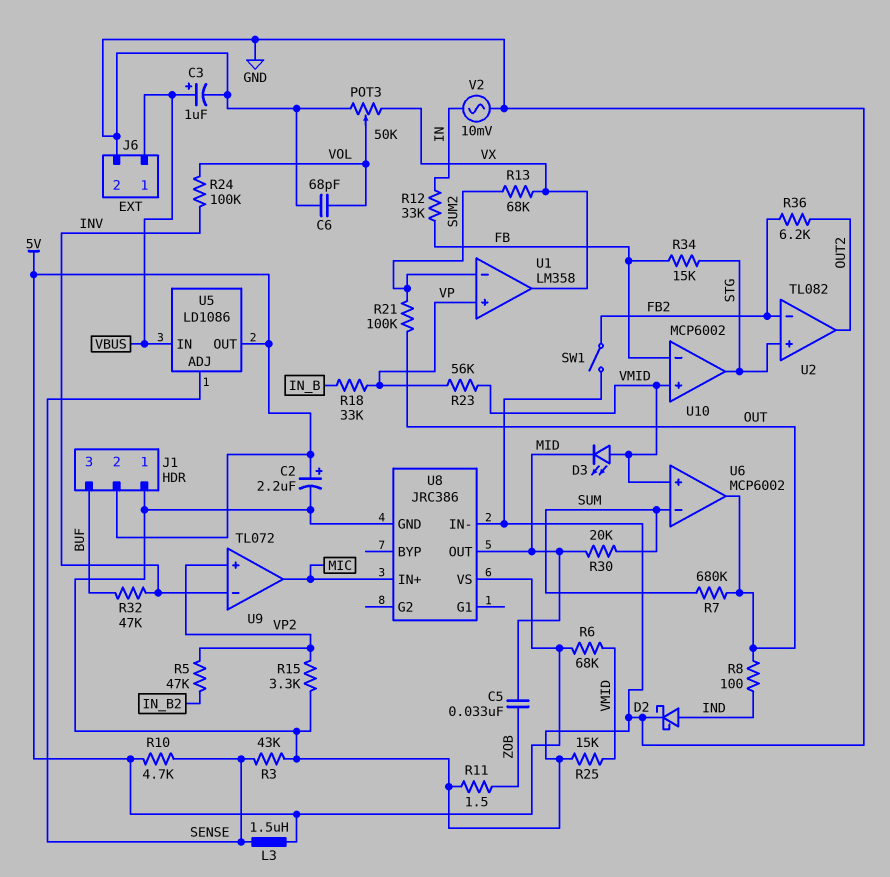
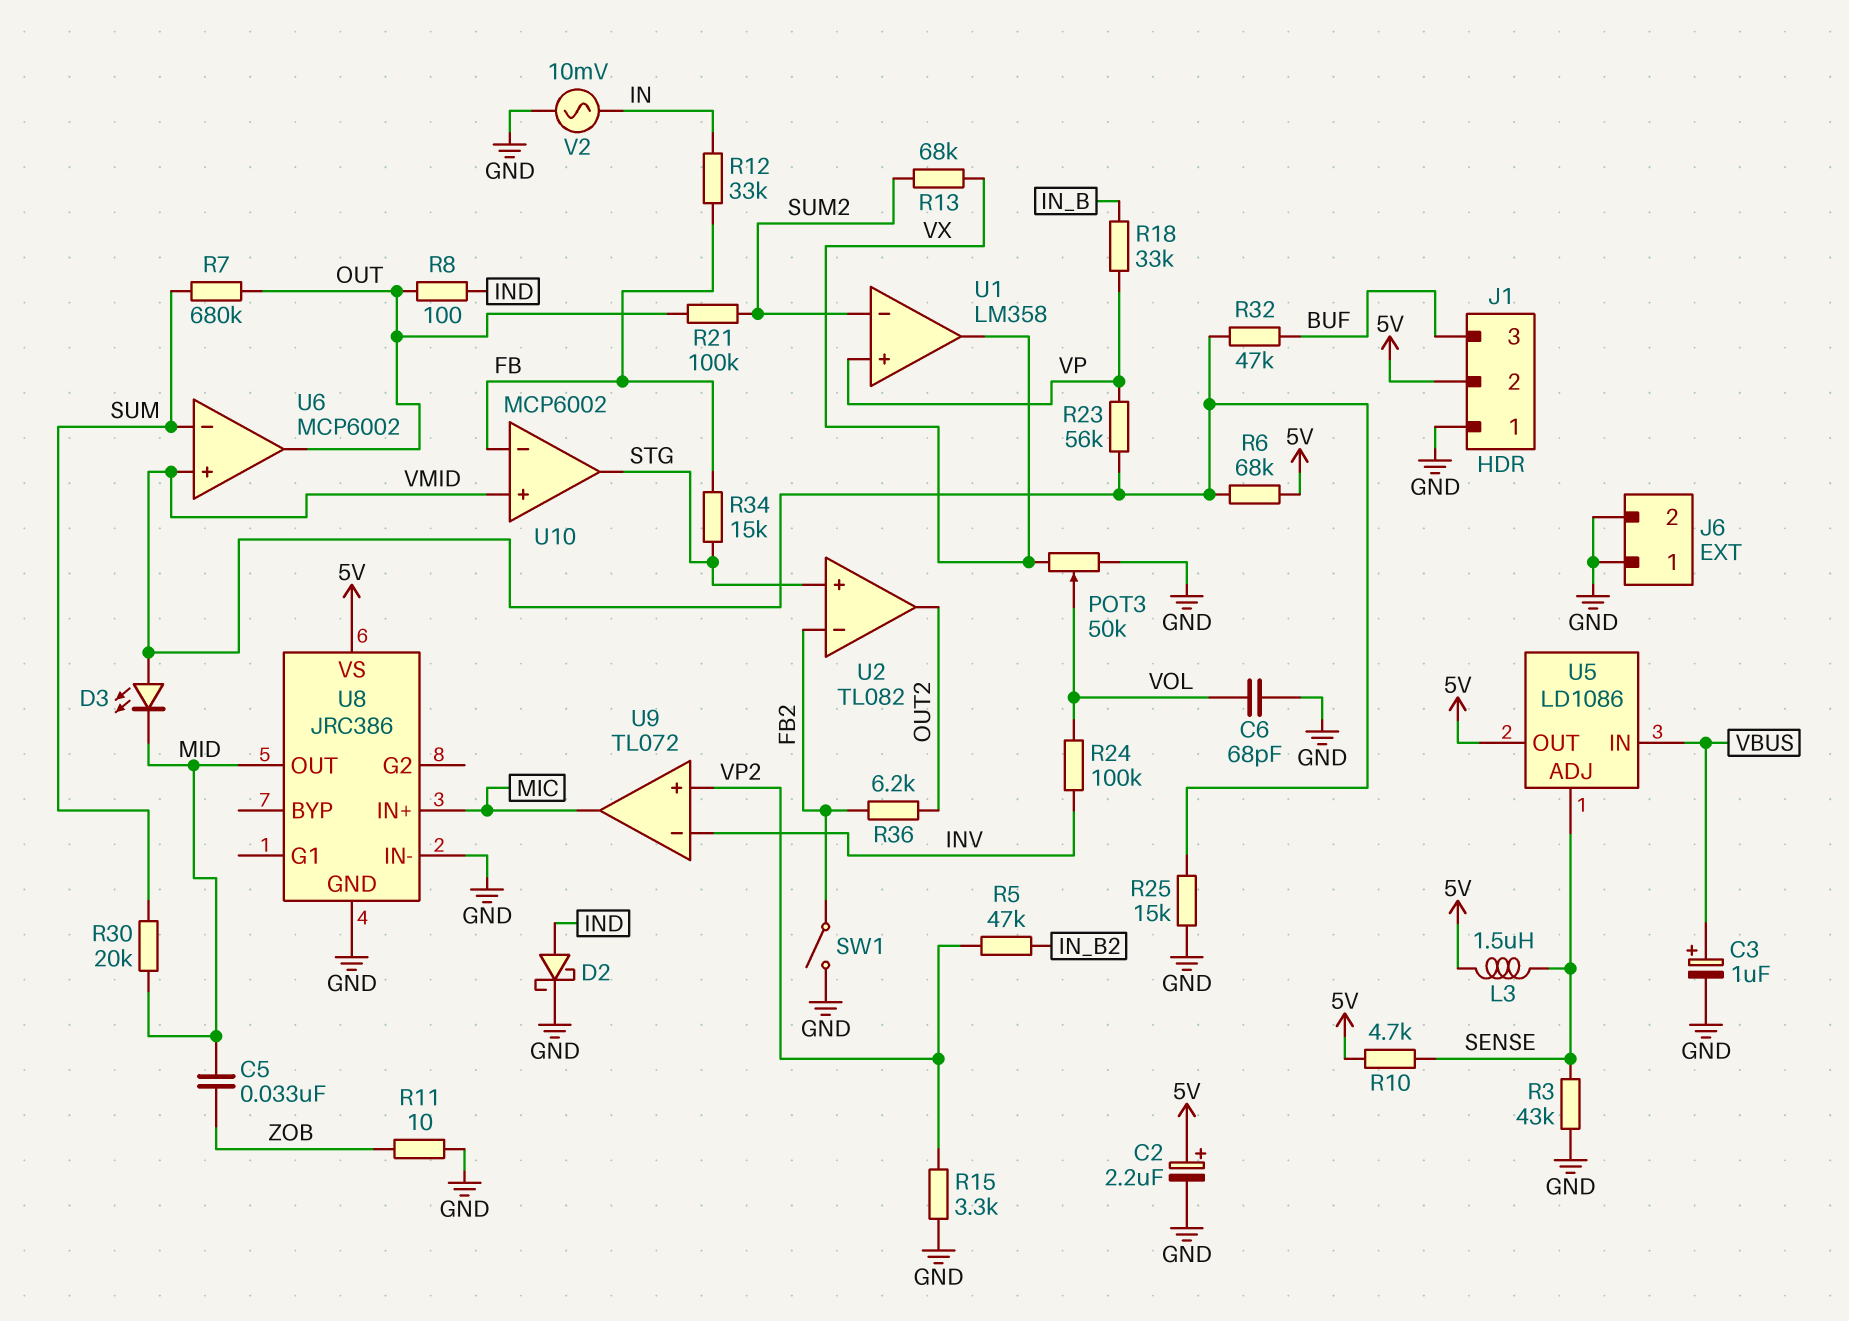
J6 pin 1: VBUS -> GND
R11: 1.5 (GND, ZOB) -> 10 (GND, ZOB)
R32: 47k (BUF, INV) -> 47k (BUF, VMID)

